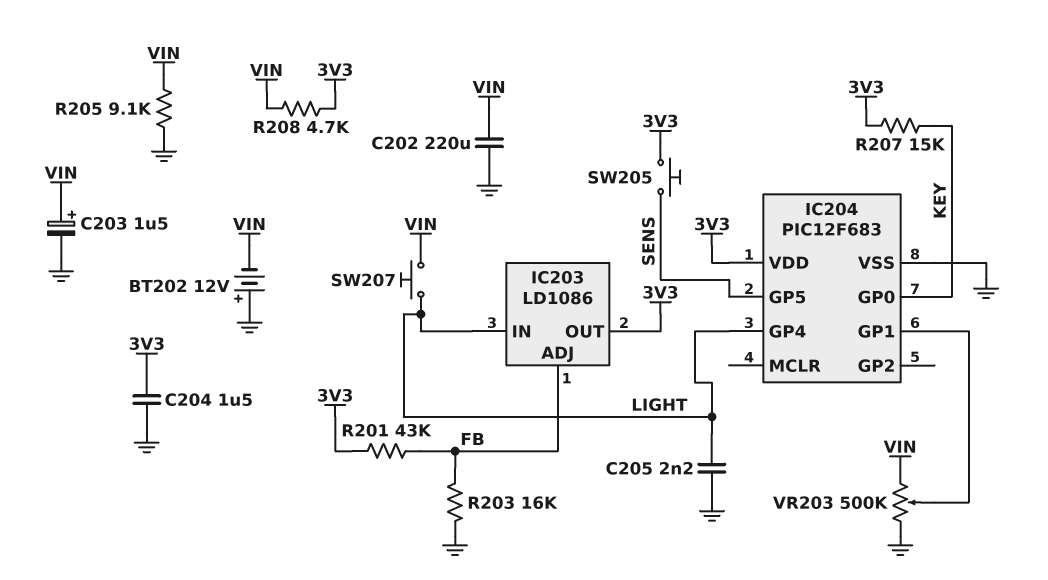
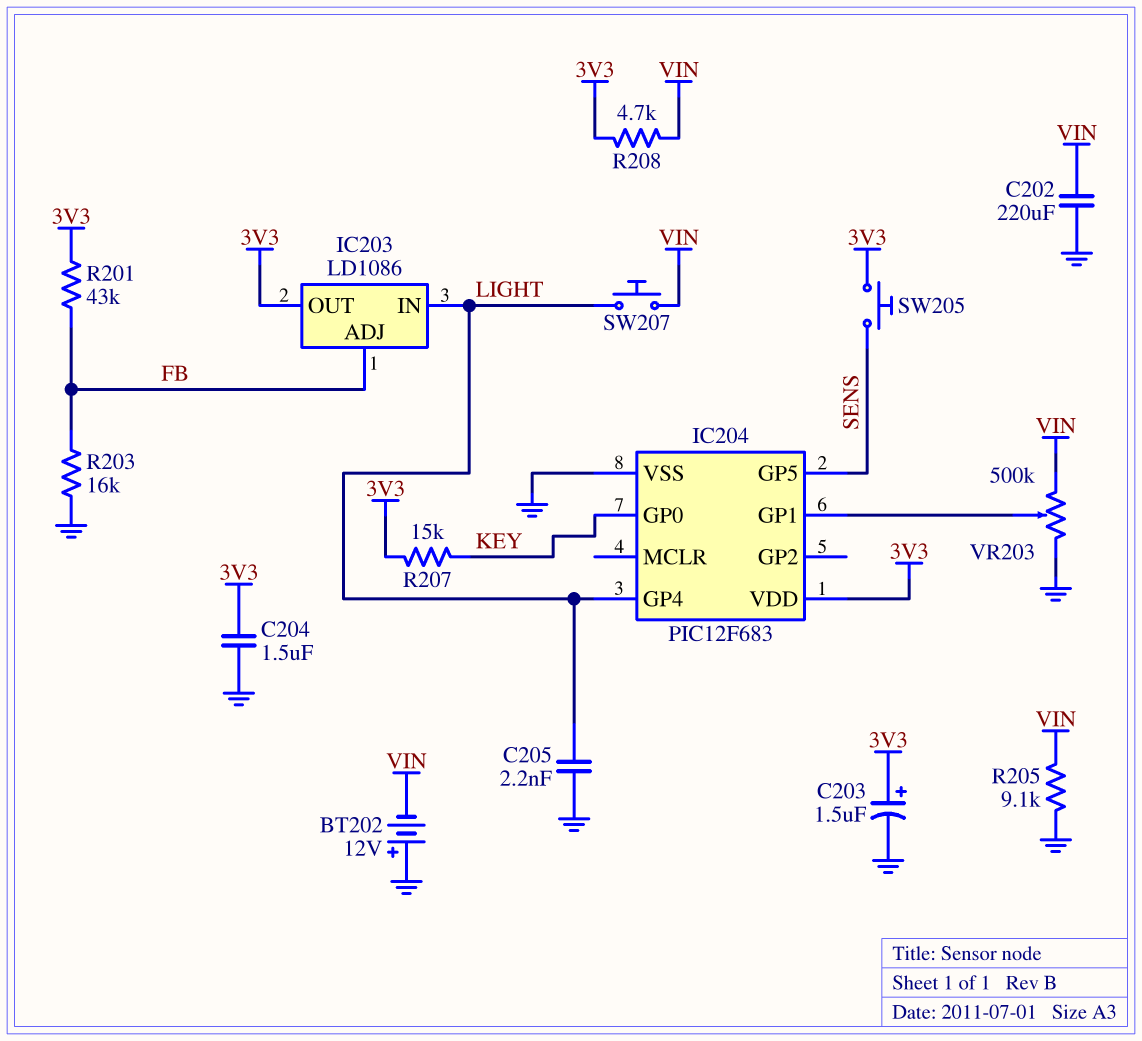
C203: 1.5uF (plus VIN, minus GND) -> 1.5uF (plus 3V3, minus GND)

